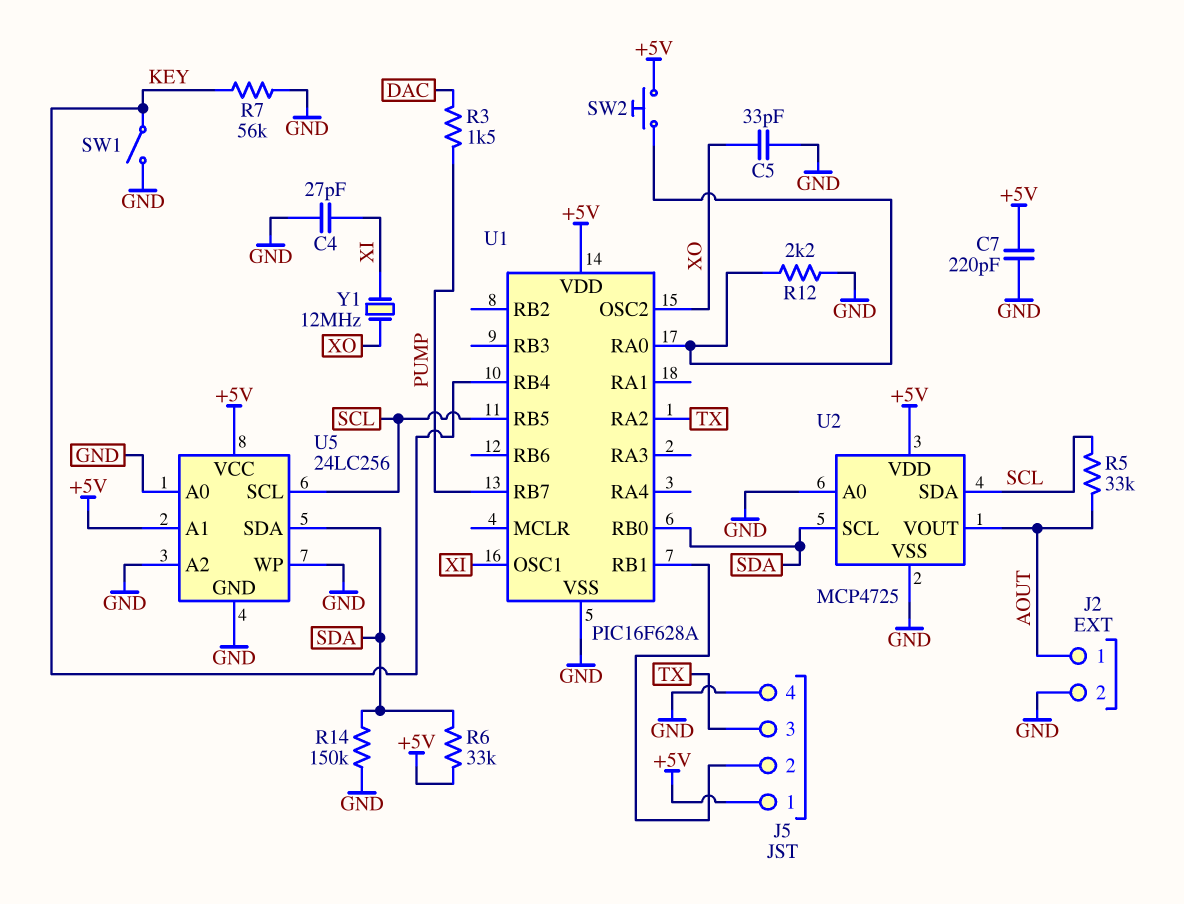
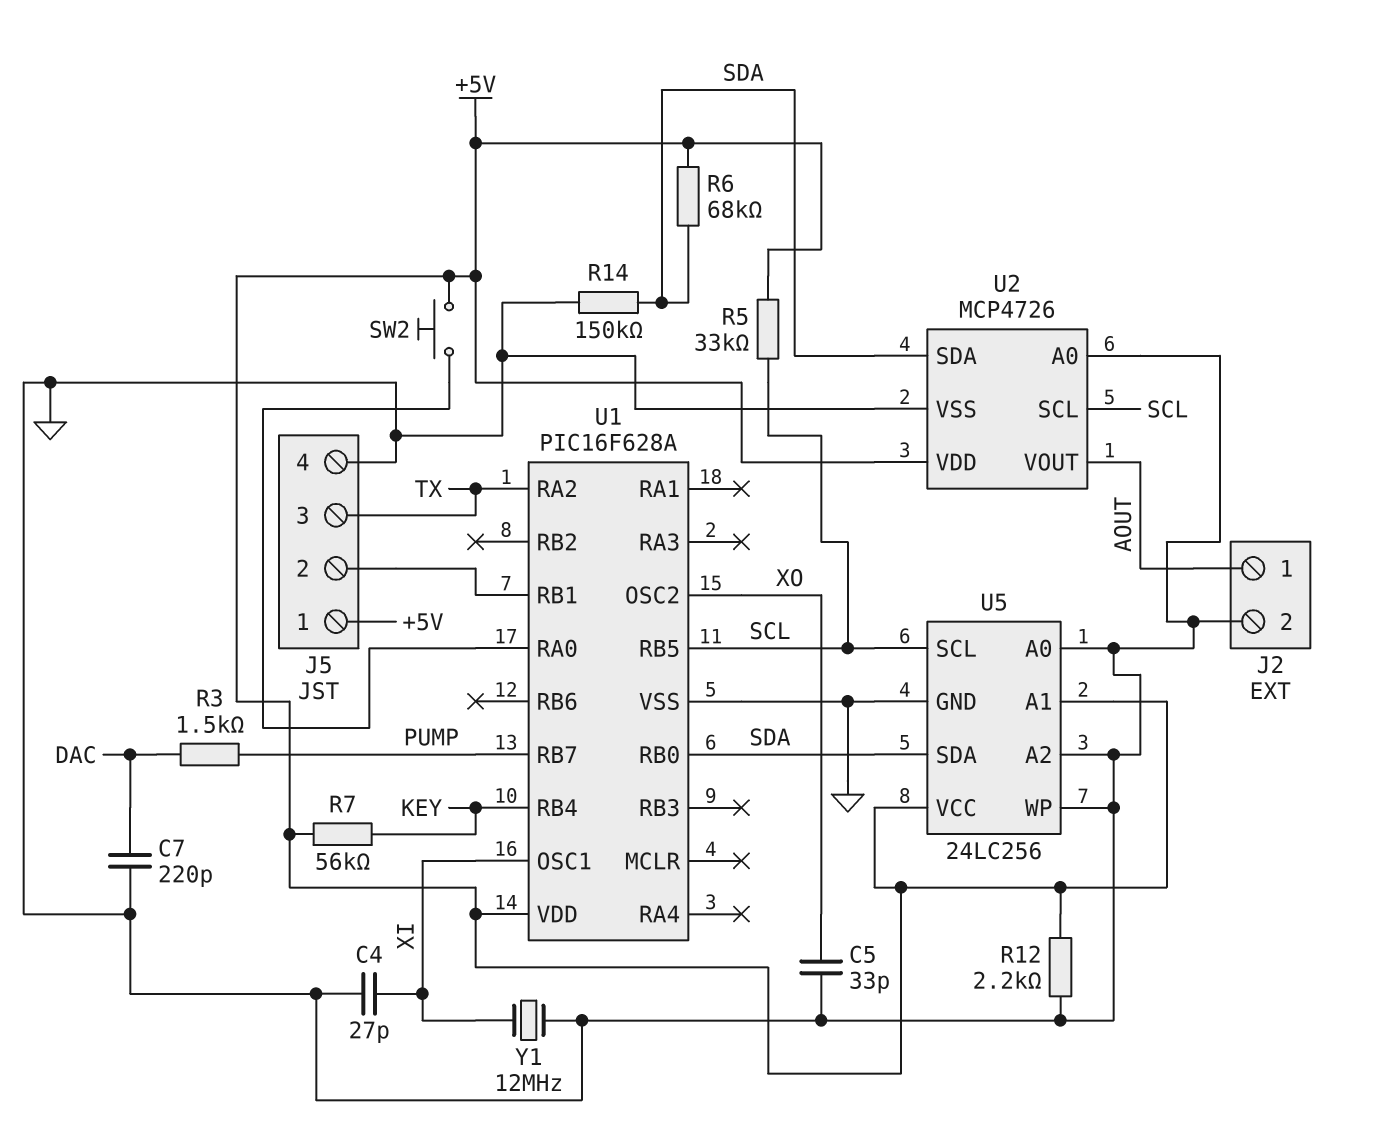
C7: 220pF (+5V, GND) -> 220pF (DAC, GND)
R5: 33k (AOUT, SCL) -> 33k (+5V, SCL)
R6: 33k (+5V, SDA) -> 68k (+5V, SDA)
R7: 56k (GND, KEY) -> 56k (+5V, KEY)
R12: 2.2k (GND, U1/RA0) -> 2.2k (+5V, GND)
SW1: switch (GND, KEY) -> none
U2: MCP4725 -> MCP4726
U2 pin SCL: SDA -> SCL
U2 pin SDA: SCL -> SDA
Y1: 12MHz (XI, XO) -> 12MHz (GND, XI)

